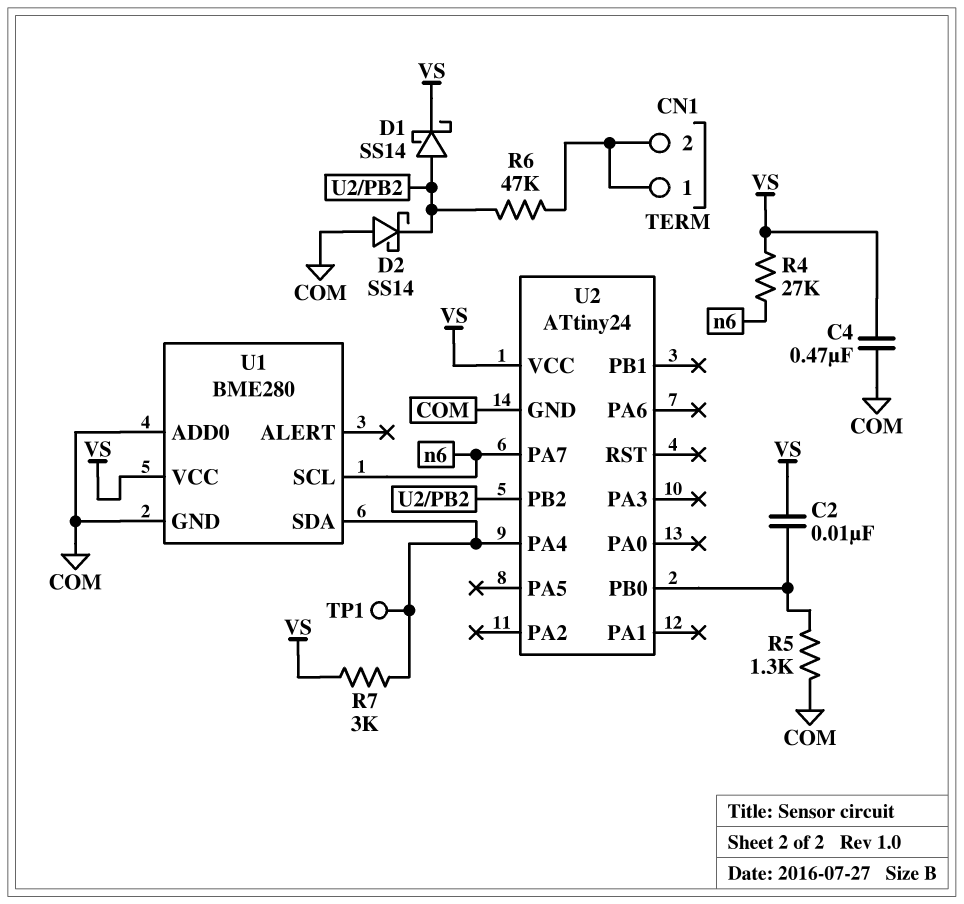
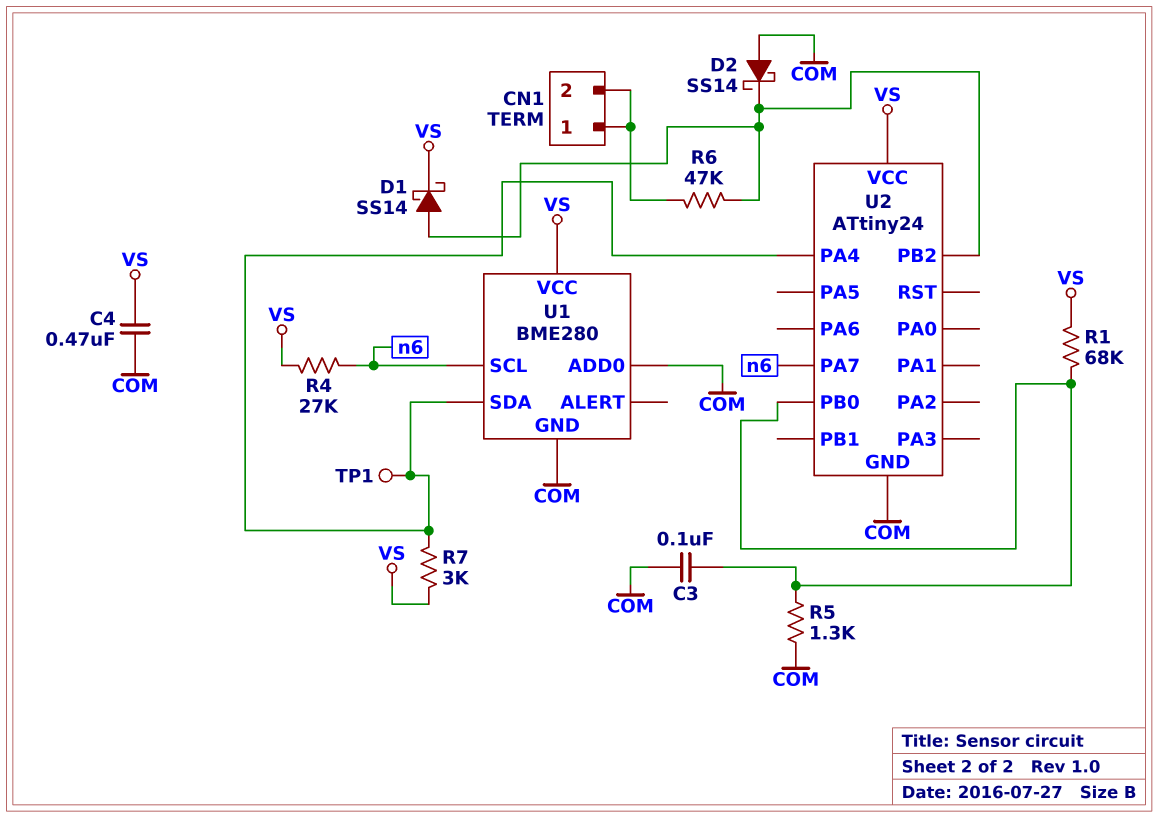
C2: 10nF (U2/PB0, VS) -> none
C3: none -> 100nF (COM, U2/PB0)
R1: none -> 68k (U2/PB0, VS)

